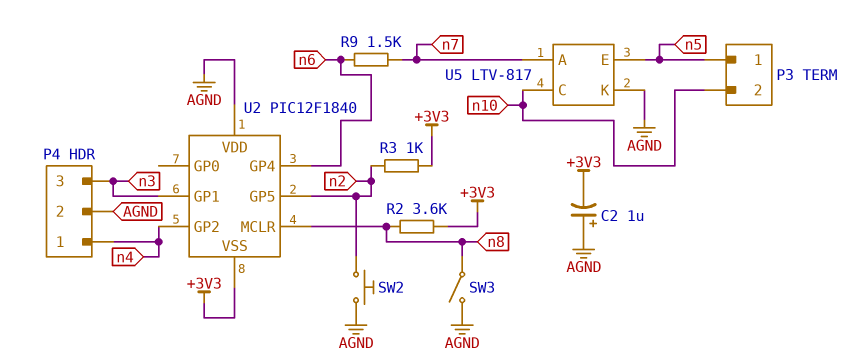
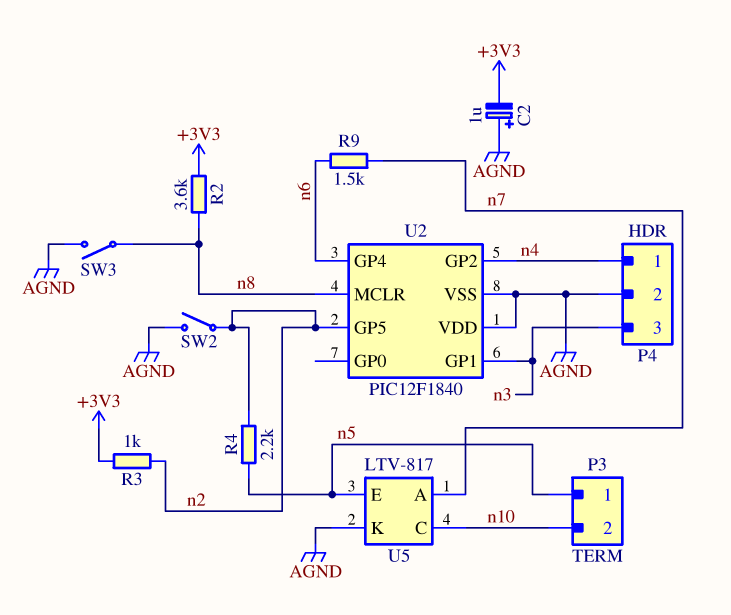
R4: none -> 2.2k (n2, n5)
SW2: button (AGND, n2) -> switch (AGND, n2)
U2 pin VSS: +3V3 -> AGND

